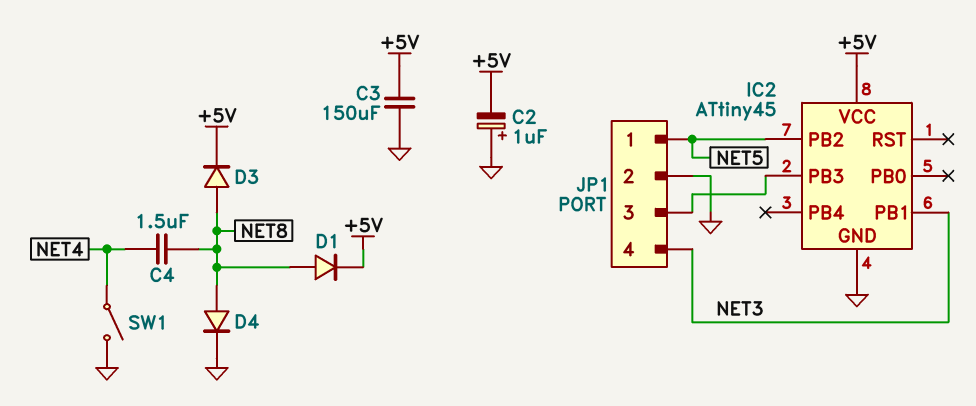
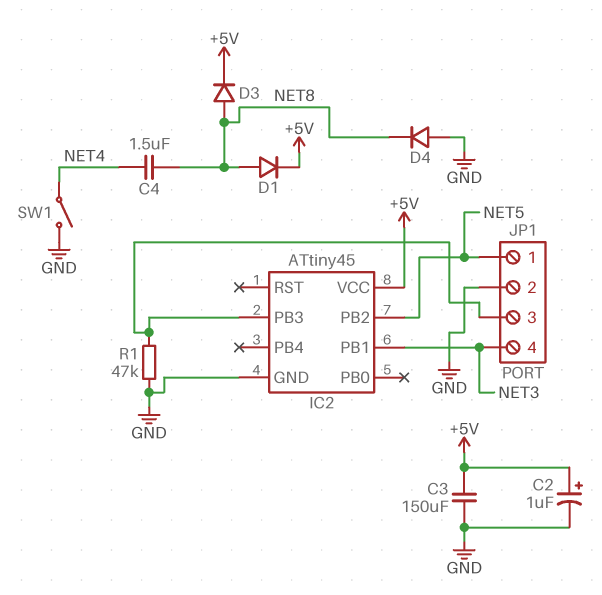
C2: 1uF (plus GND, minus +5V) -> 1uF (plus +5V, minus GND)
D4: diode (A NET8, K GND) -> diode (A GND, K NET8)
R1: none -> 47k (GND, IC2/PB3)

